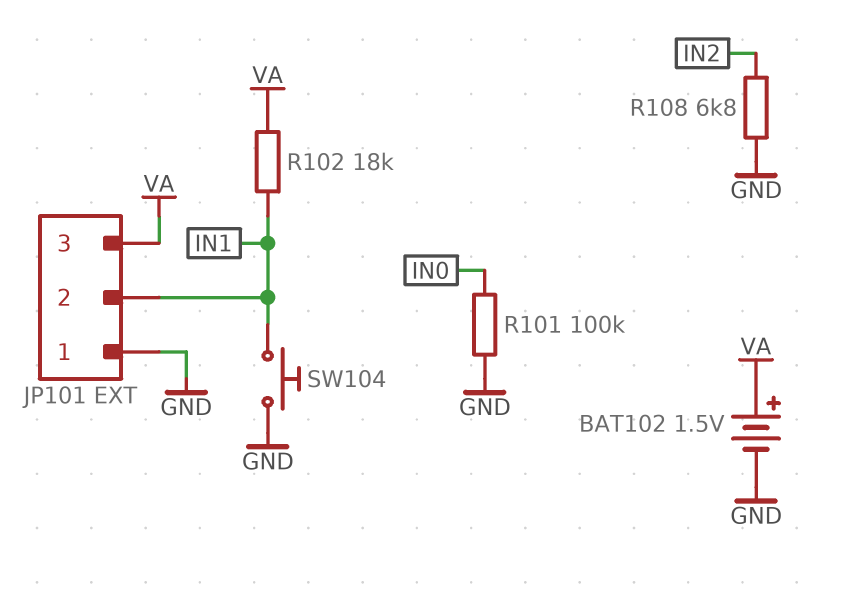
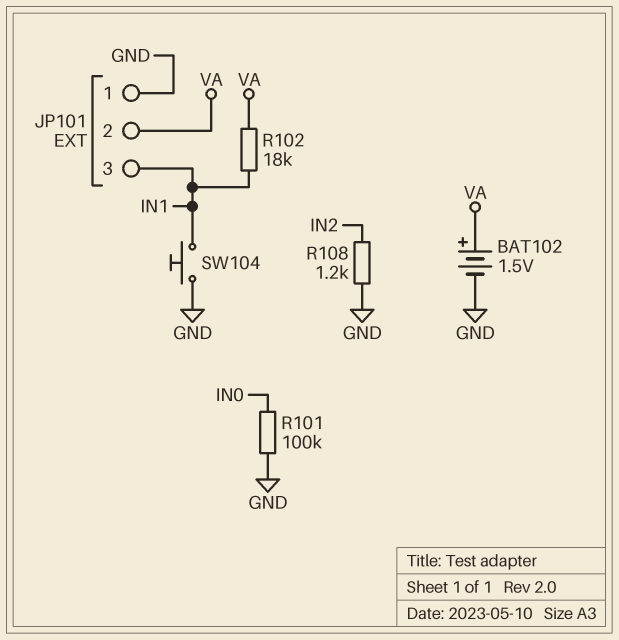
JP101 pin 2: IN1 -> VA
JP101 pin 3: VA -> IN1
R108: 6.8k (GND, IN2) -> 1.2k (GND, IN2)

